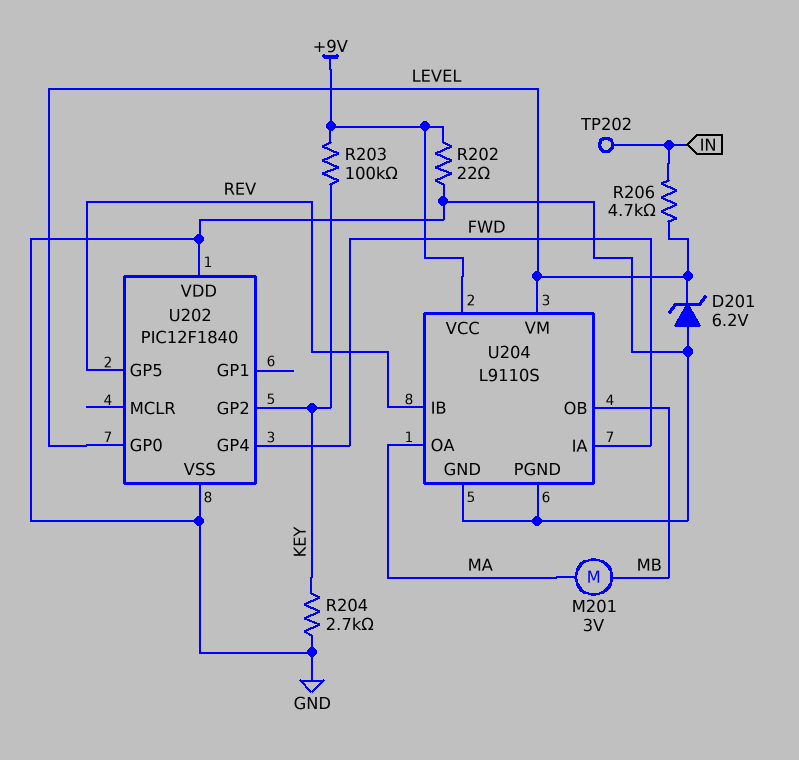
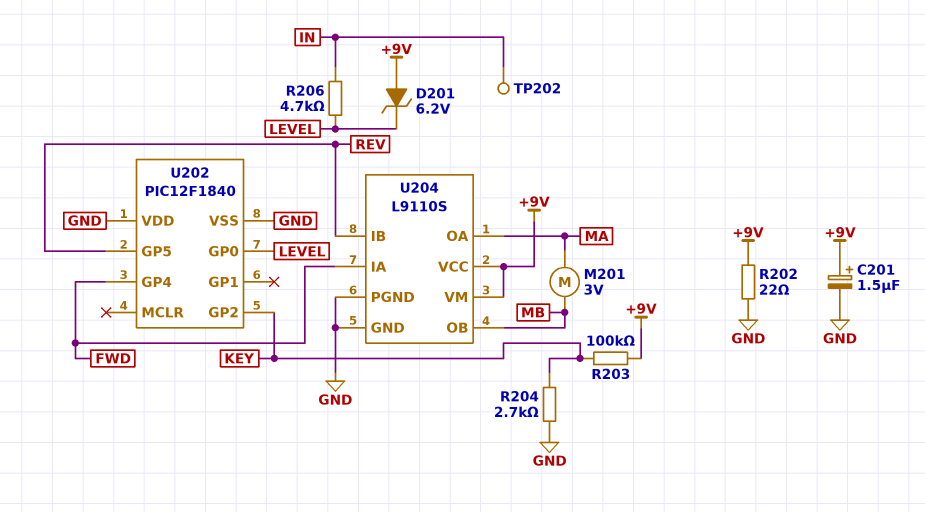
C201: none -> 1.5uF (plus +9V, minus GND)
D201: zener 6.2V (A GND, K LEVEL) -> zener 6.2V (A +9V, K LEVEL)
U204 pin VM: LEVEL -> +9V

